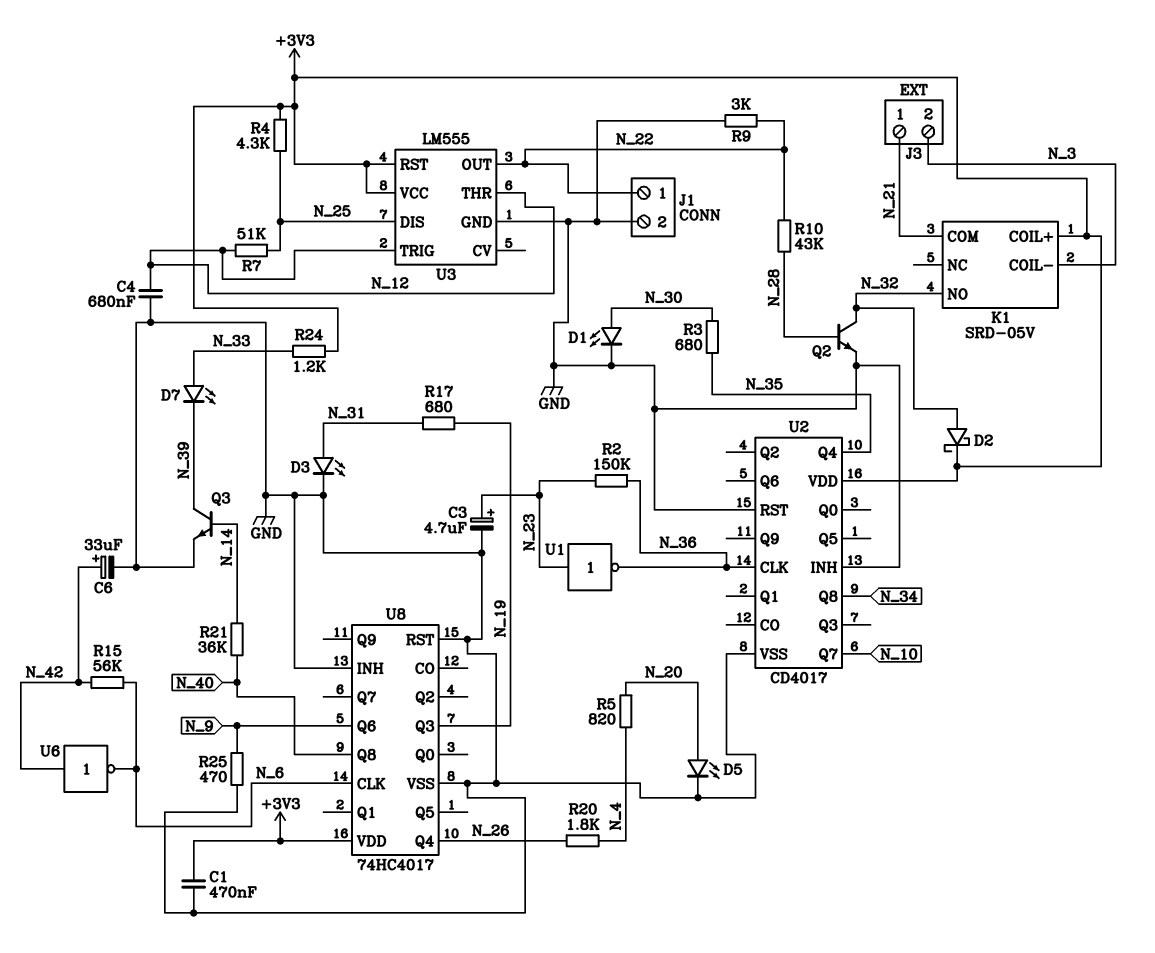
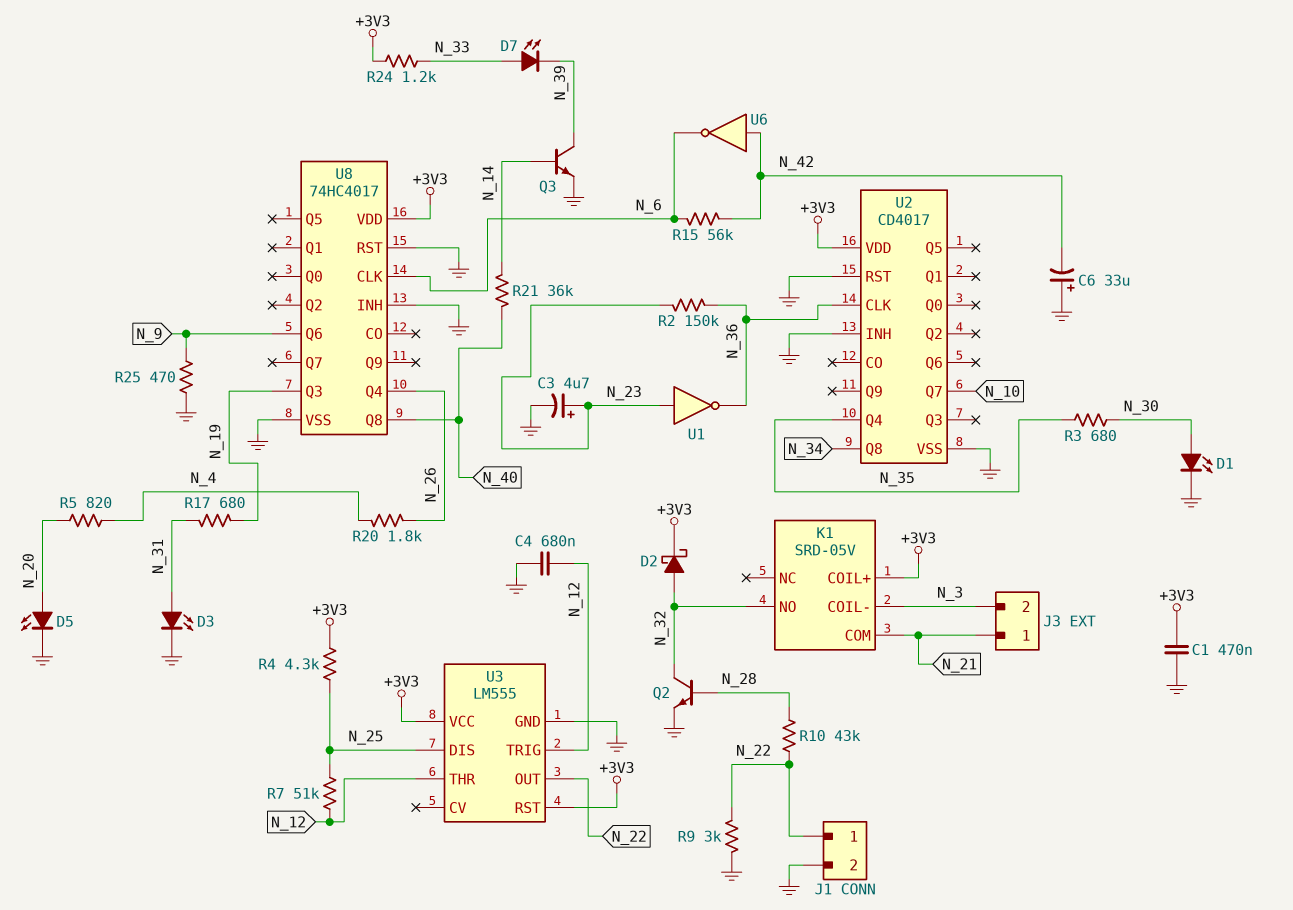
C6: 33uF (plus N_42, minus GND) -> 33uF (plus GND, minus N_42)

